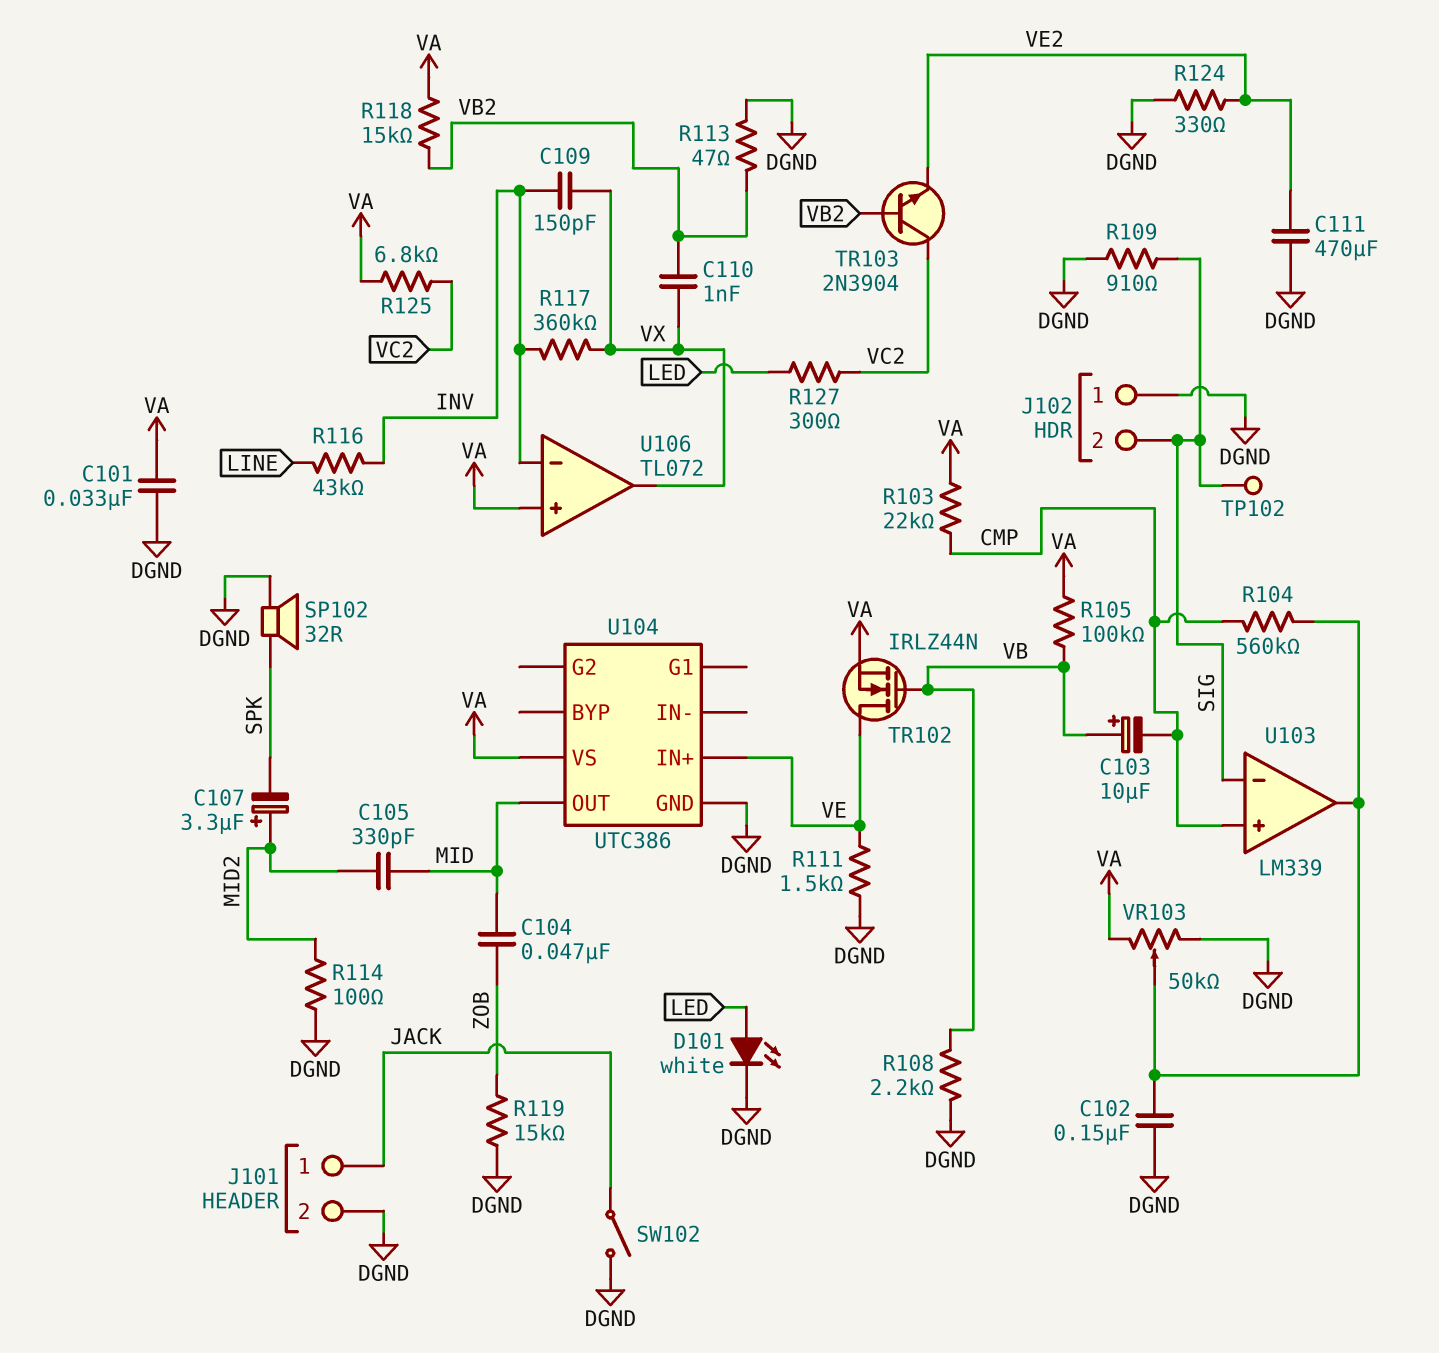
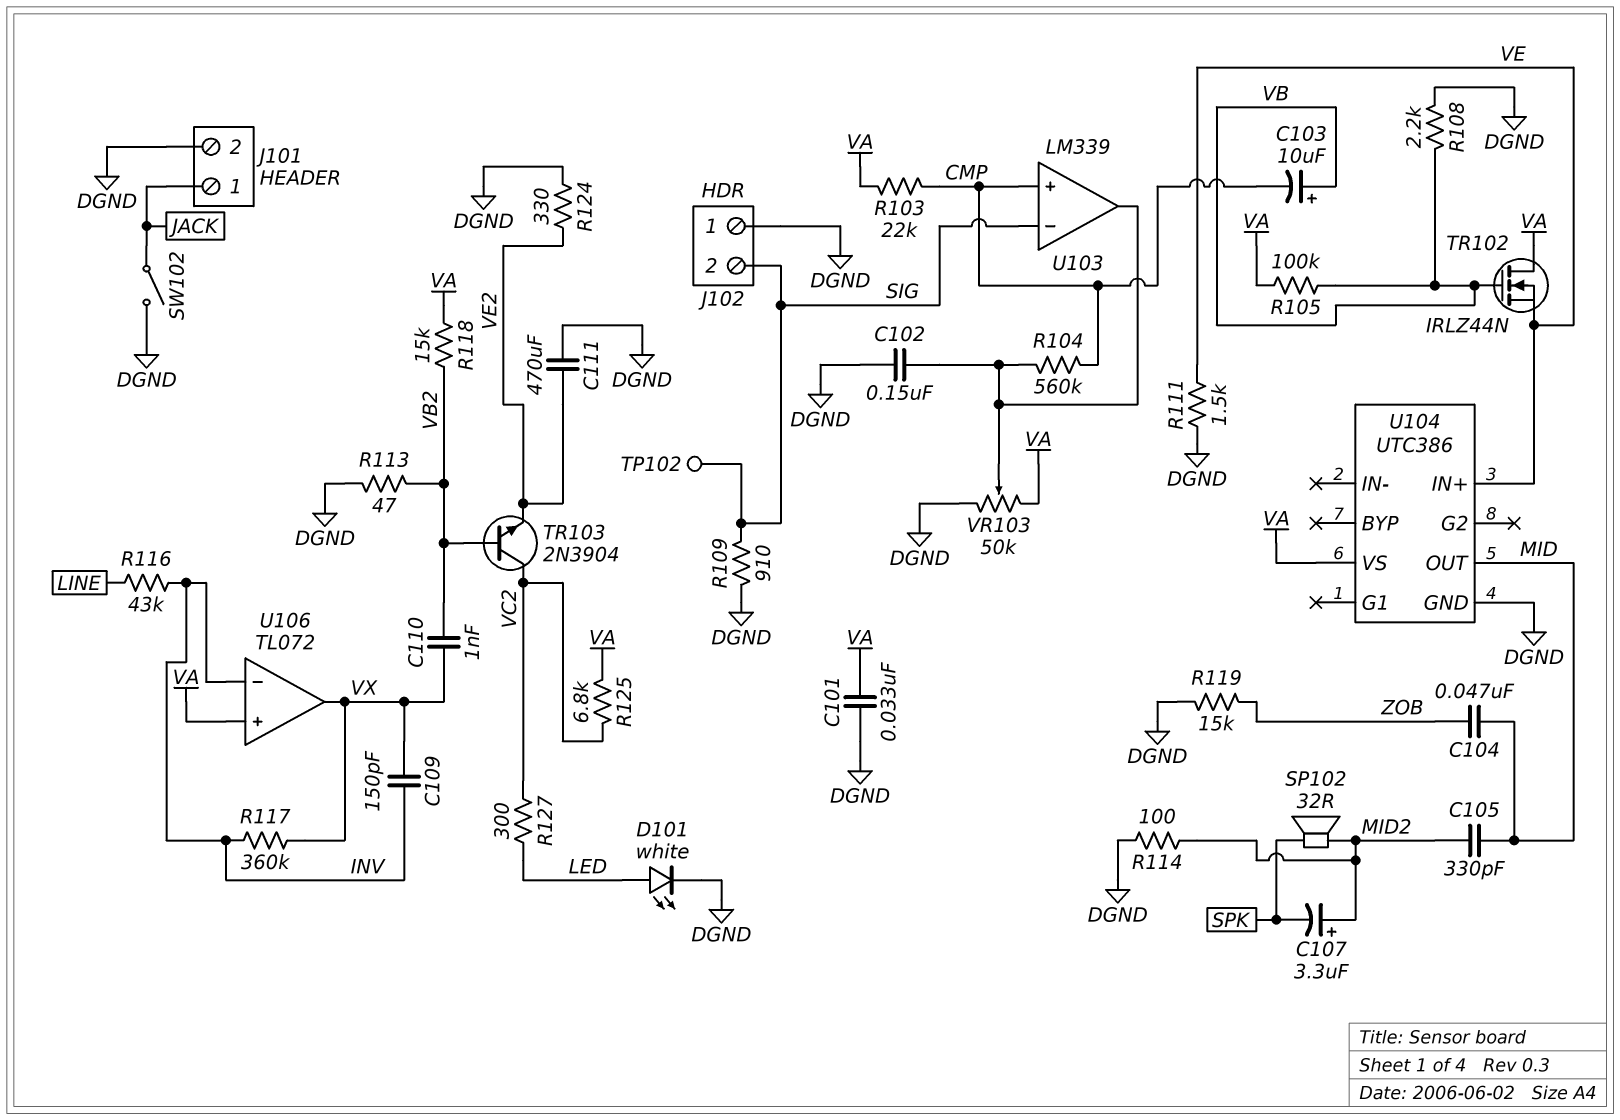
SP102: speaker 32R (DGND, SPK) -> speaker 32R (MID2, SPK)
TR102: NMOS IRLZ44N (G VB, D VE, S VA) -> NMOS IRLZ44N (G VB, D VA, S VE)

